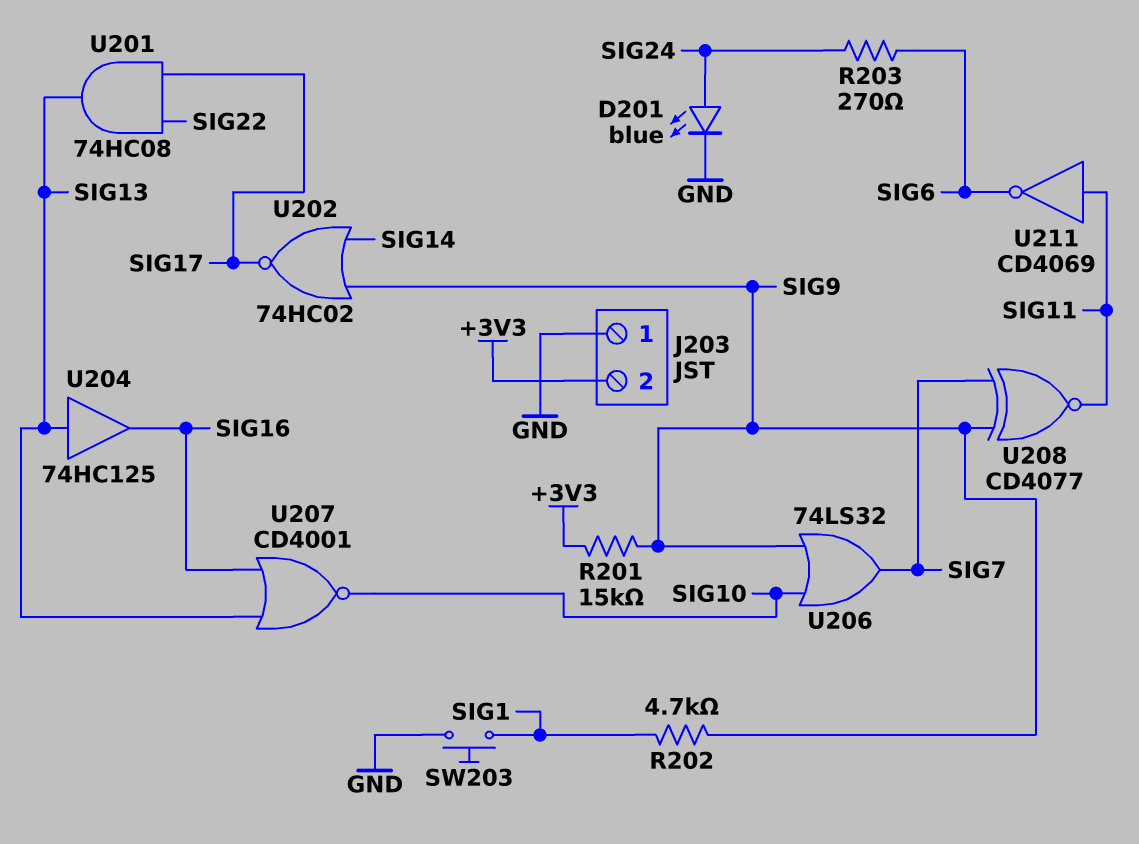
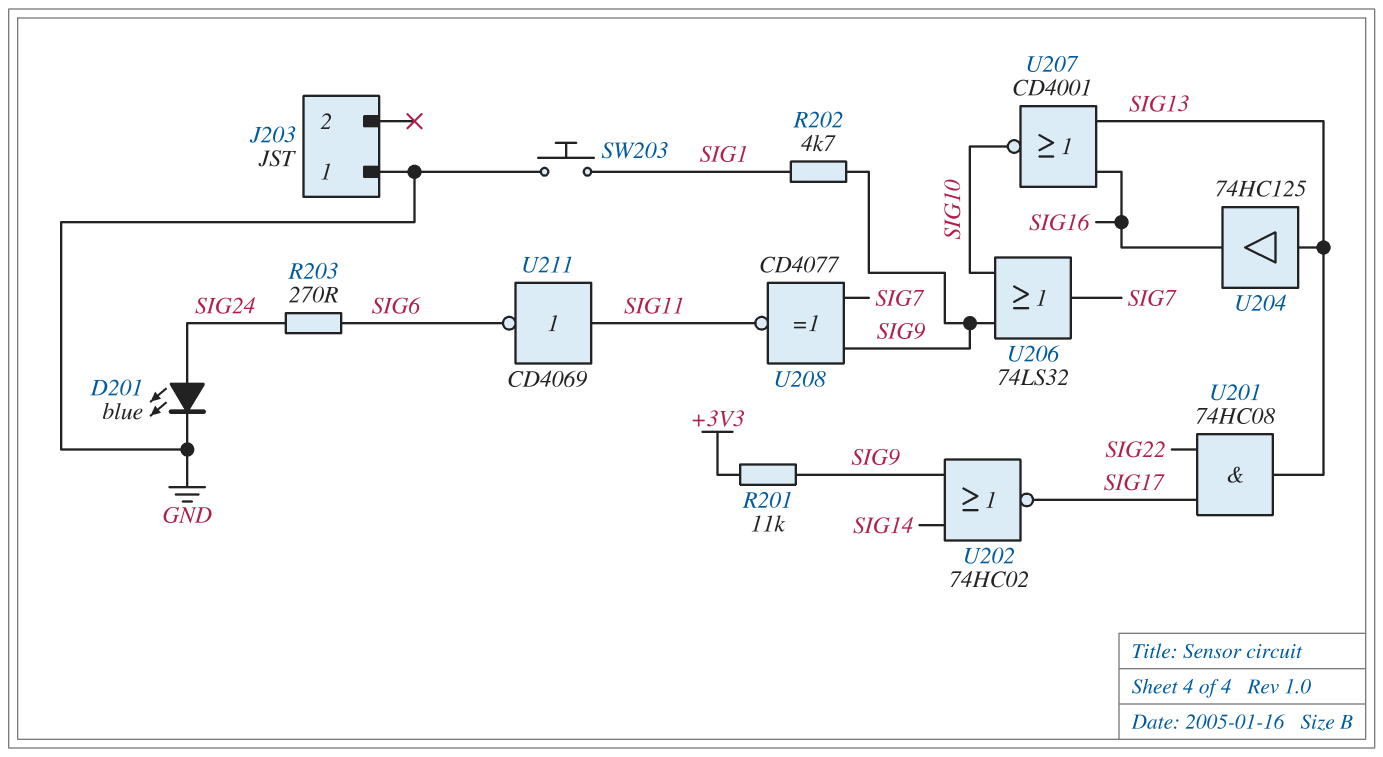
J203 pin 2: +3V3 -> none
R201: 15k (+3V3, SIG9) -> 11k (+3V3, SIG9)

